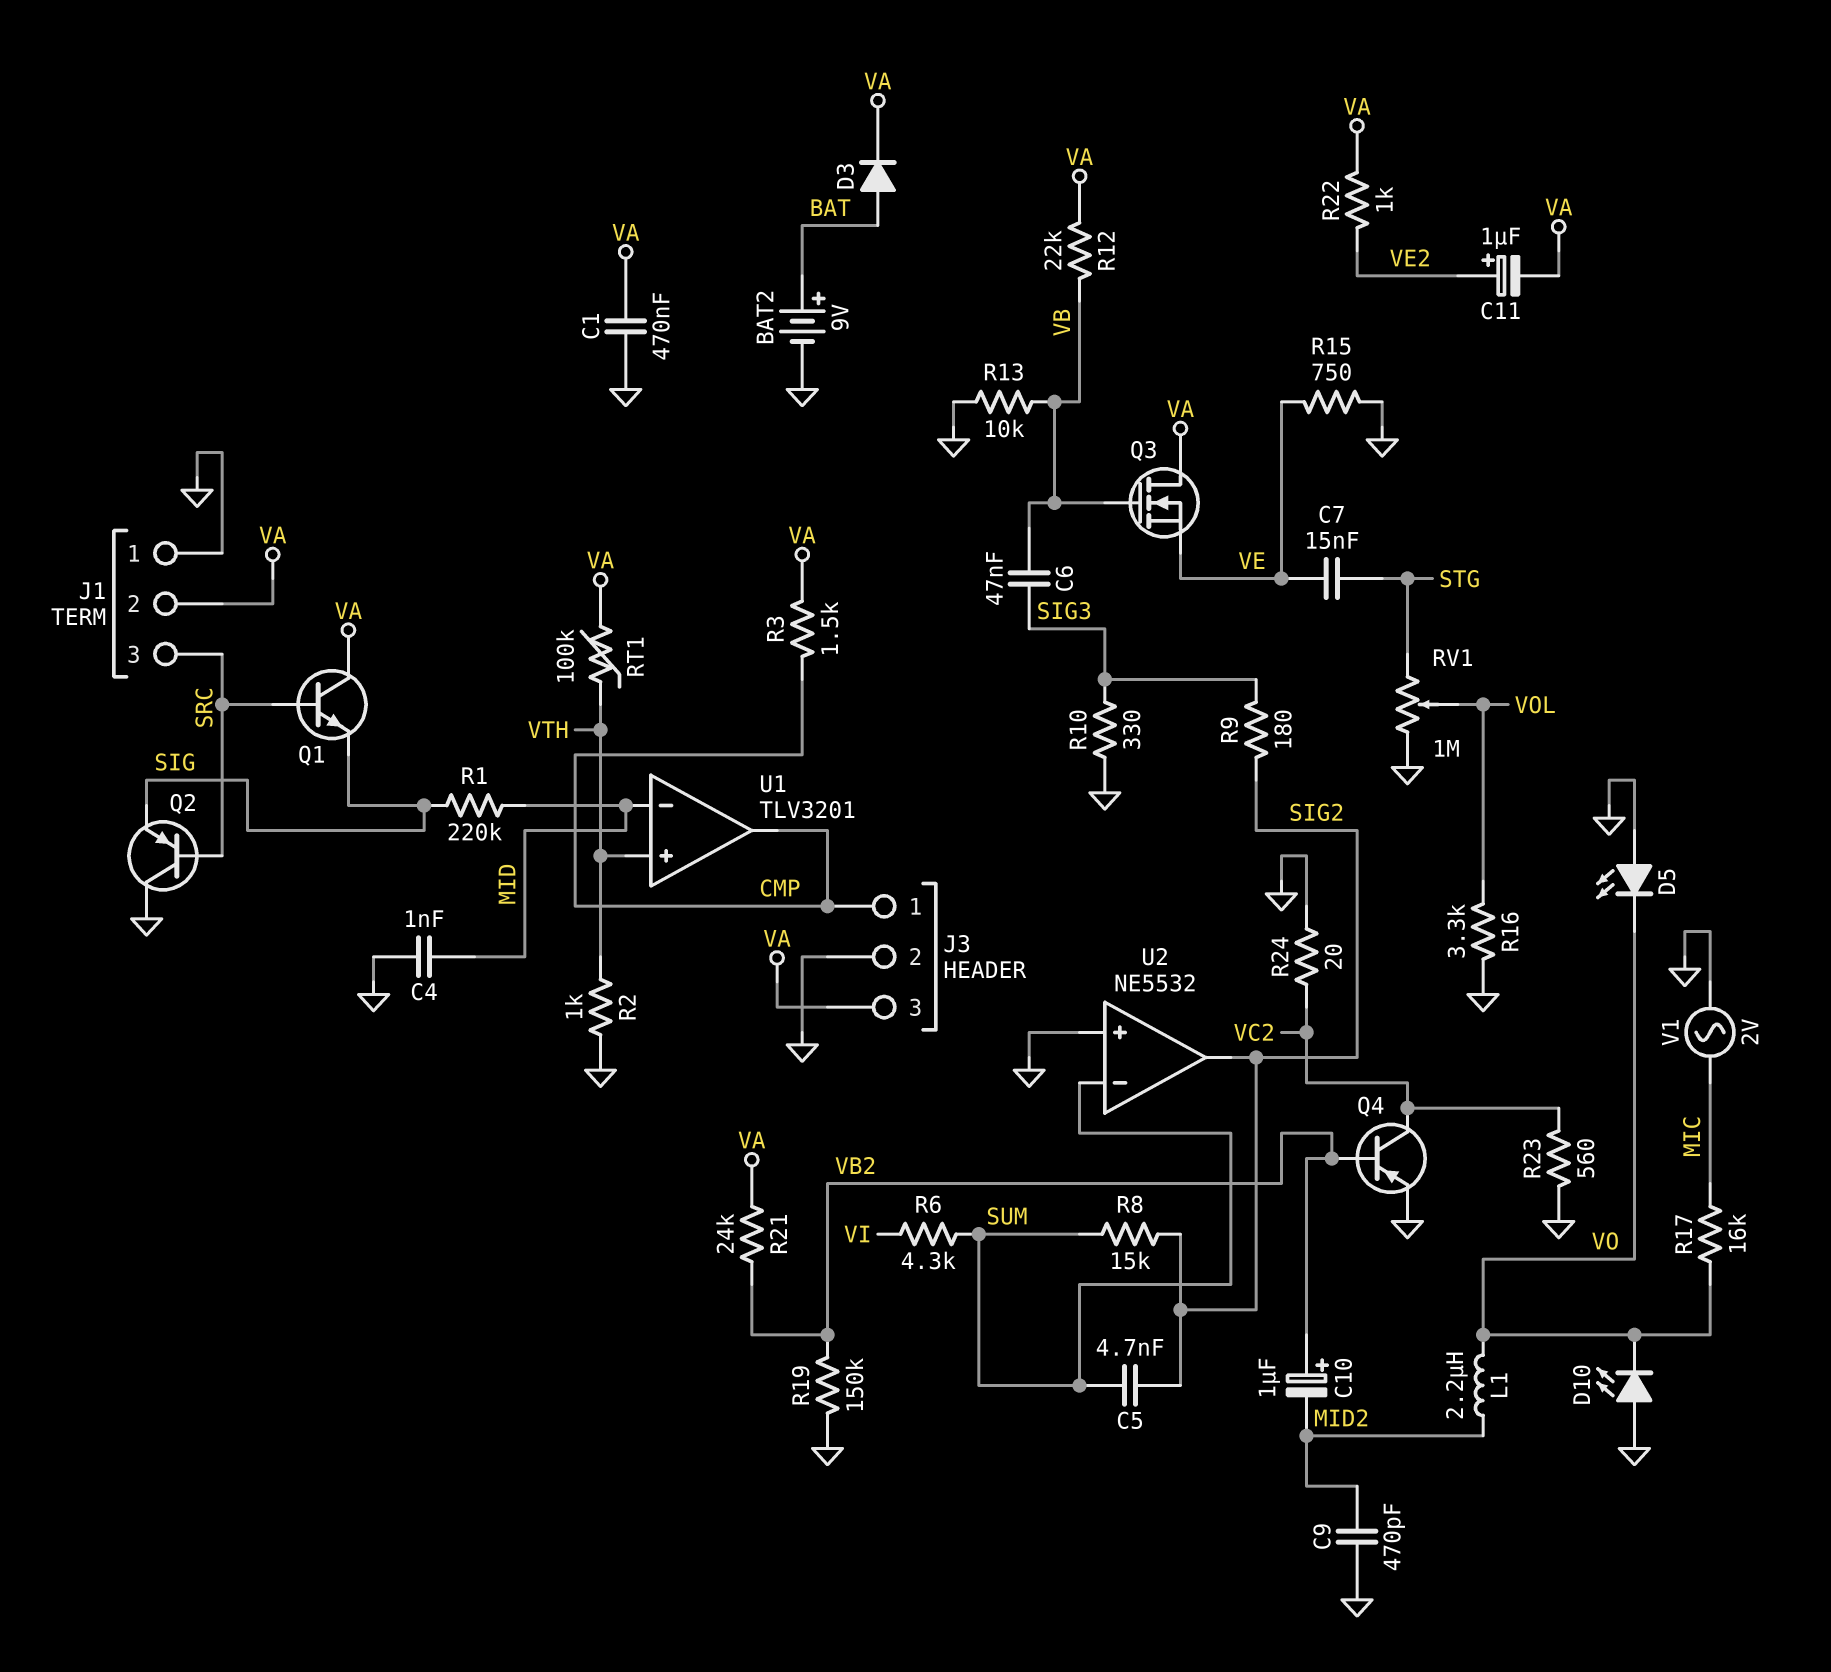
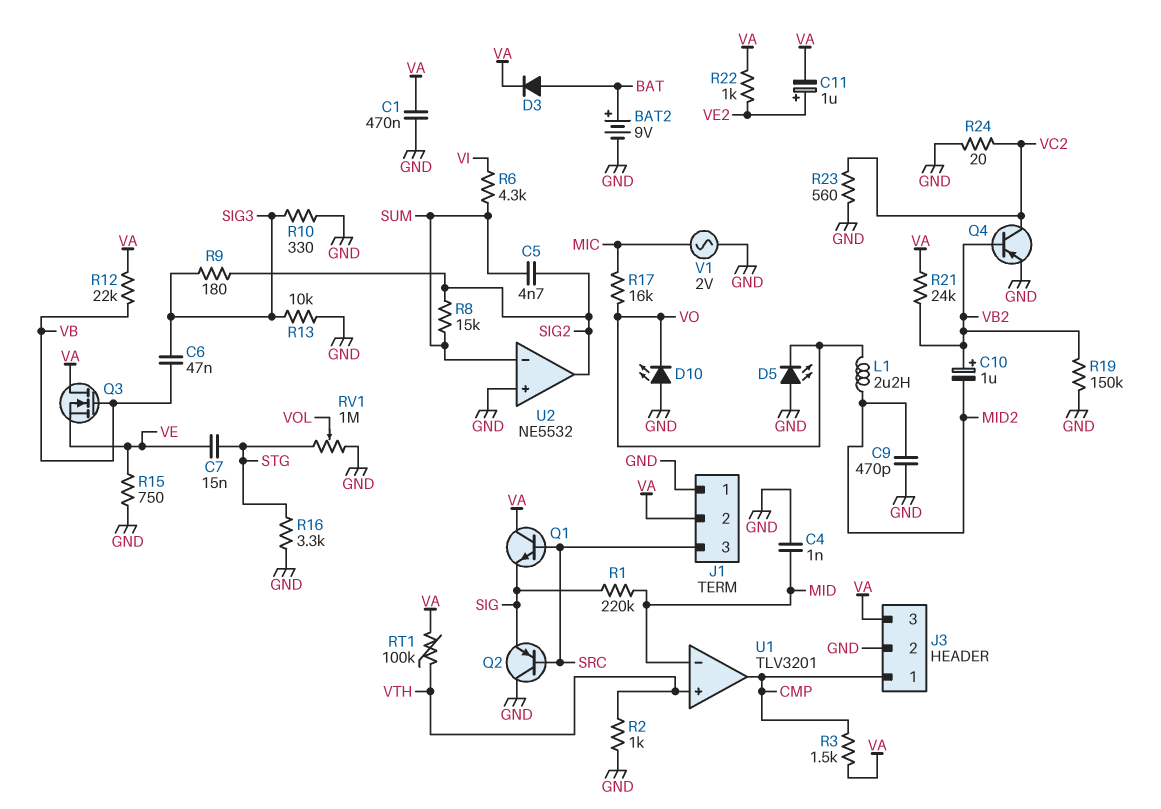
R13: 10k (GND, VB) -> 10k (GND, SIG3)
R16: 3.3k (GND, VOL) -> 3.3k (GND, STG)

